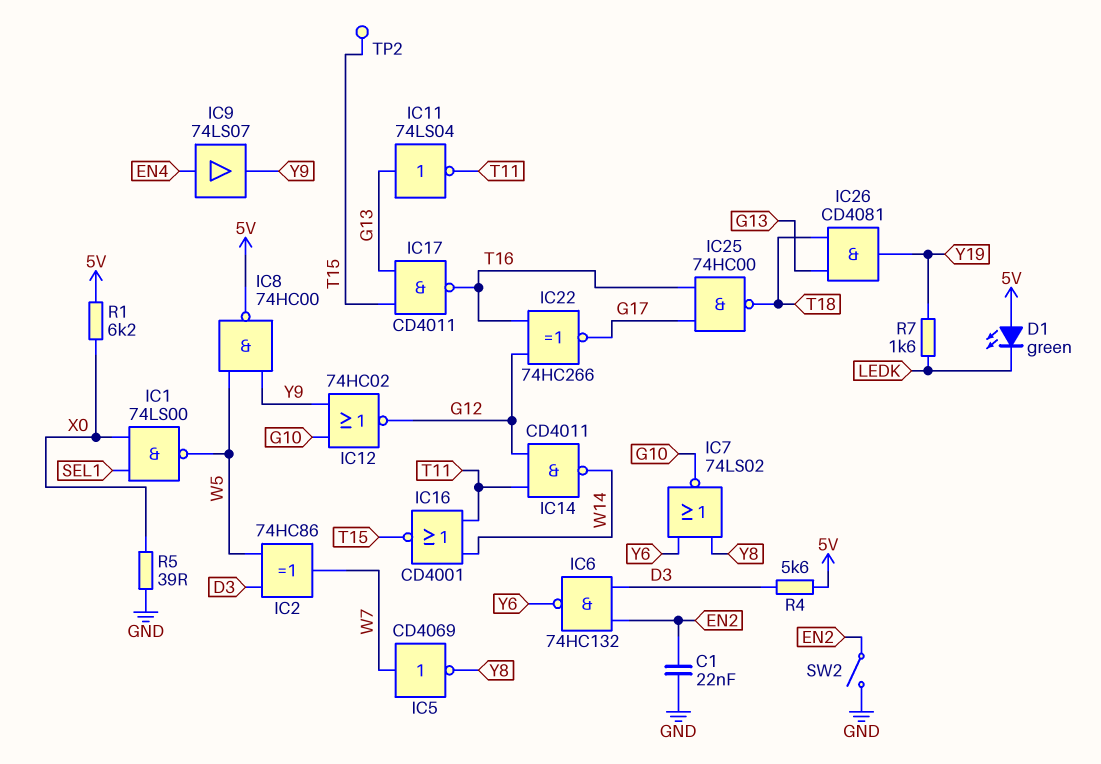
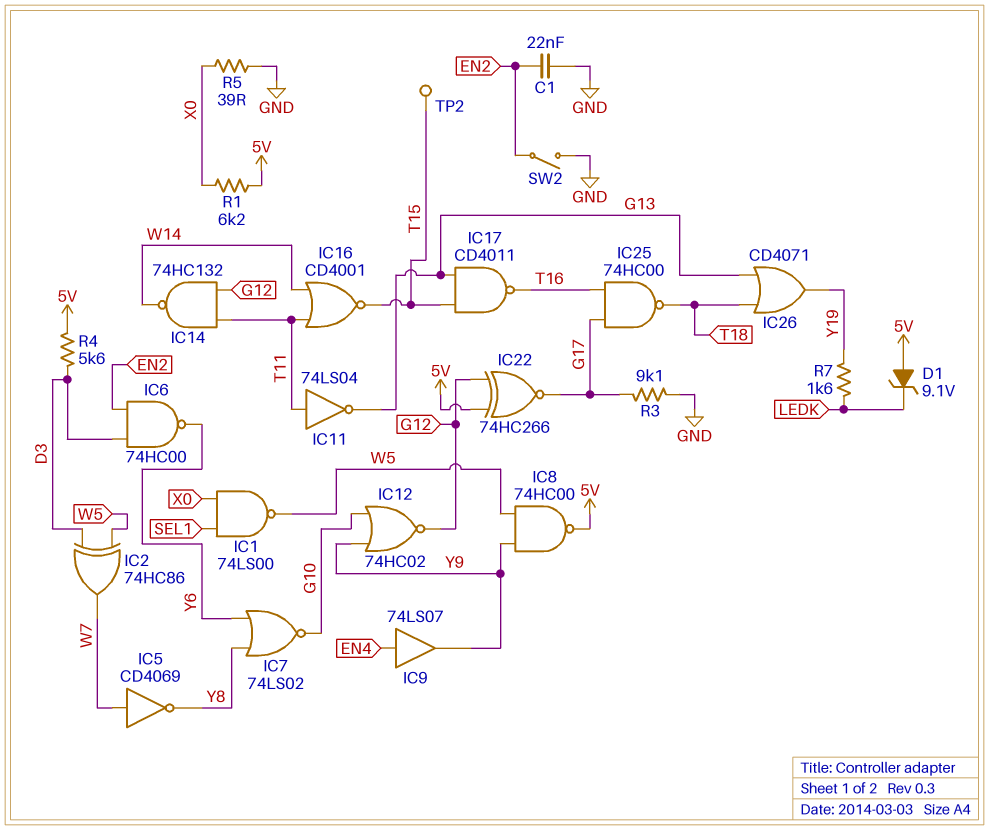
D1: LED green (A 5V, K LEDK) -> zener 9.1V (A 5V, K LEDK)
IC6: NAND 74HC132 (in D3, in EN2, out Y6) -> NAND 74HC00 (in D3, in EN2, out Y6)
IC11: NOT 74LS04 (in G13, out T11) -> NOT 74LS04 (in T11, out G13)
IC14: NAND CD4011 (in G12, in T11, out W14) -> NAND 74HC132 (in G12, in T11, out W14)
IC22: XNOR 74HC266 (in G12, in T16, out G17) -> XNOR 74HC266 (in 5V, in G12, out G17)
IC26: AND CD4081 (in G13, in T18, out Y19) -> OR CD4071 (in G13, in T18, out Y19)
R3: none -> 9.1k (G17, GND)

